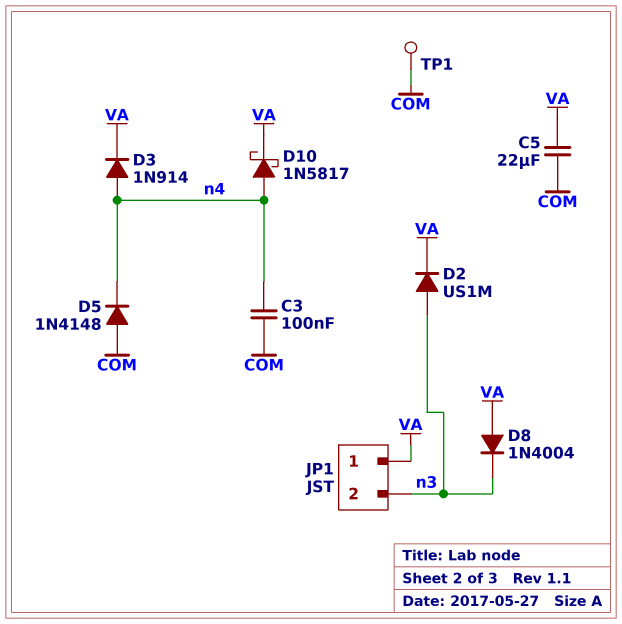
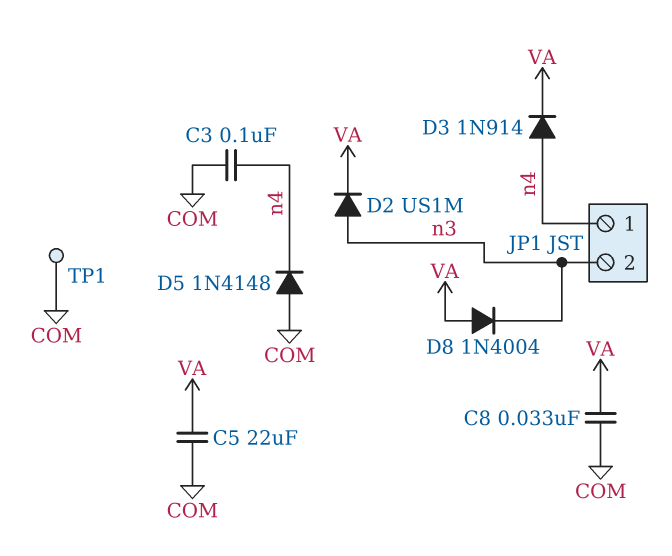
C8: none -> 33nF (COM, VA)
D10: schottky 1N5817 (A n4, K VA) -> none
JP1 pin 1: VA -> n4

